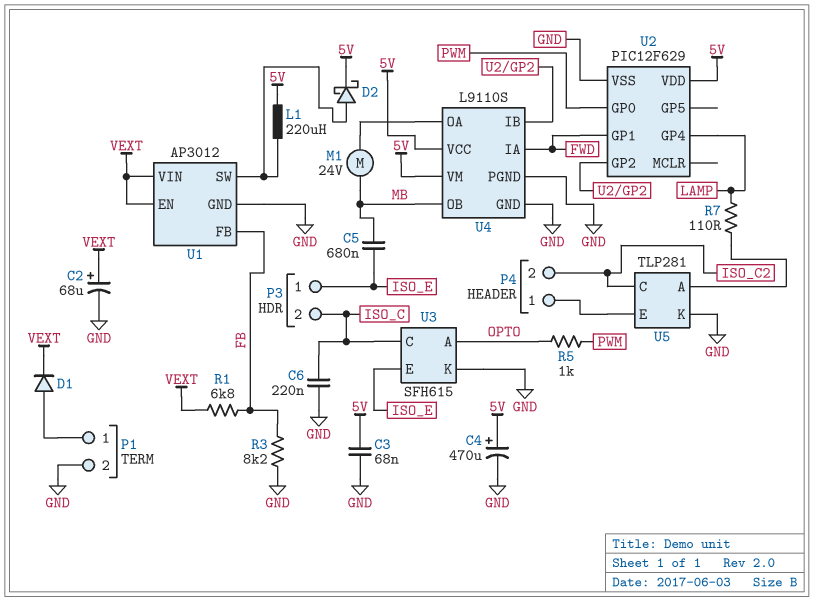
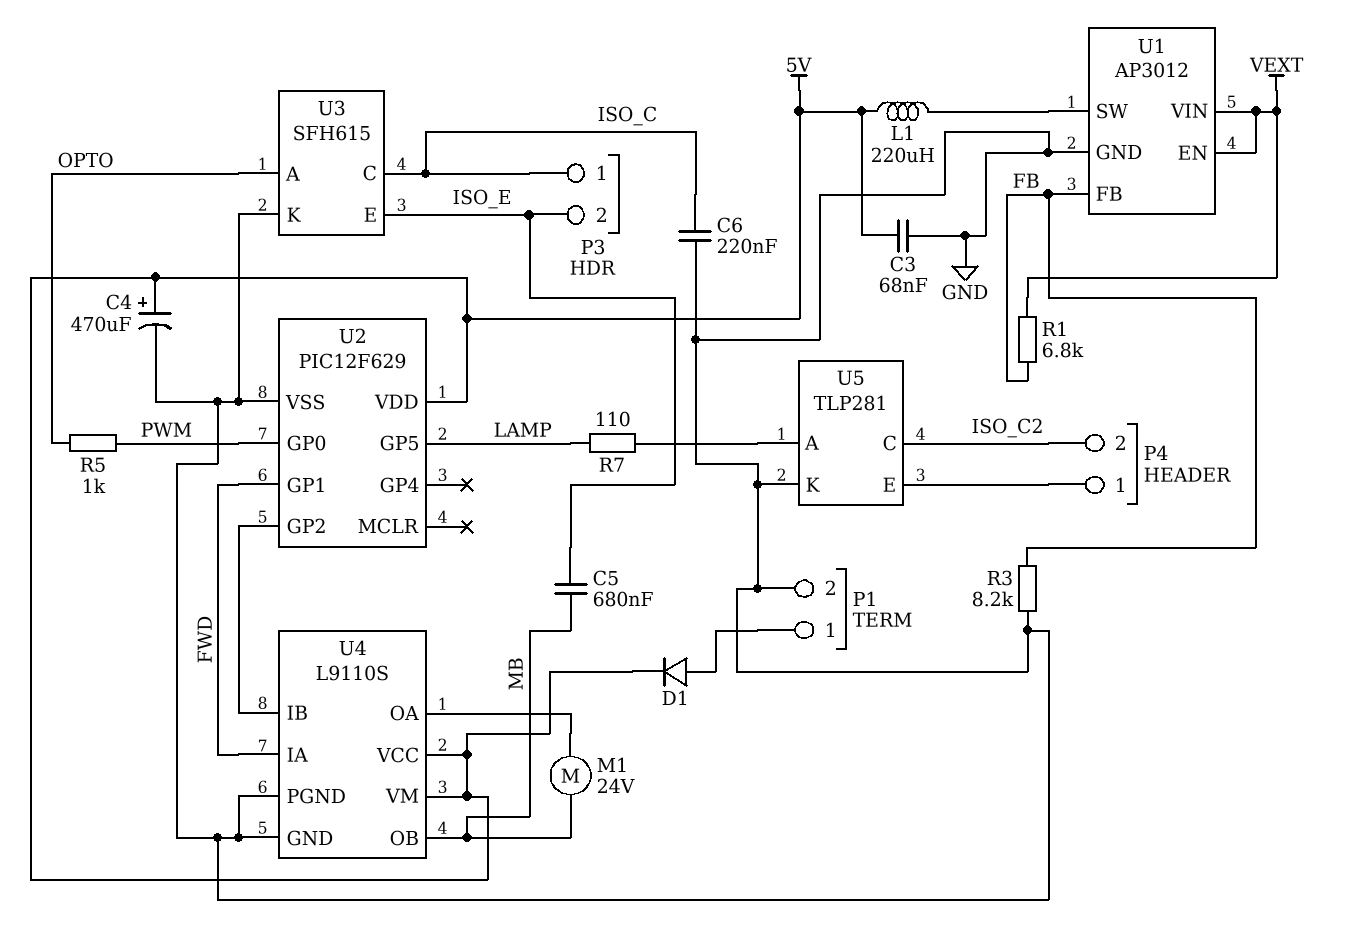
C2: 68uF (plus VEXT, minus GND) -> none
D1: diode (A P1/1, K VEXT) -> diode (A P1/1, K 5V)
D2: schottky (A U1/SW, K 5V) -> none
P3 pin 1: ISO_E -> ISO_C
P3 pin 2: ISO_C -> ISO_E
U2 pin GP4: LAMP -> none
U2 pin GP5: none -> LAMP

